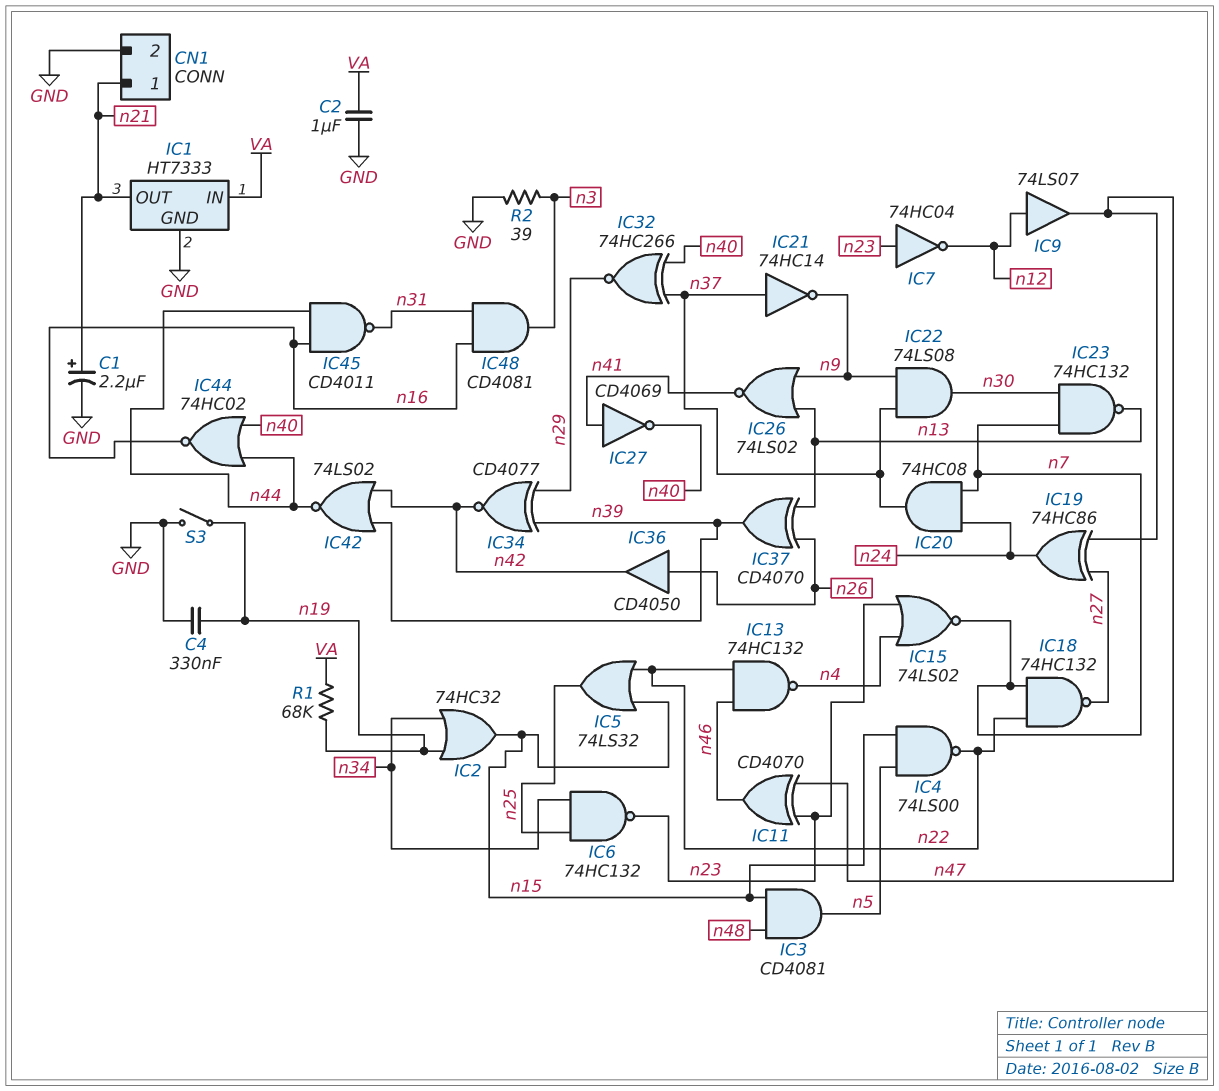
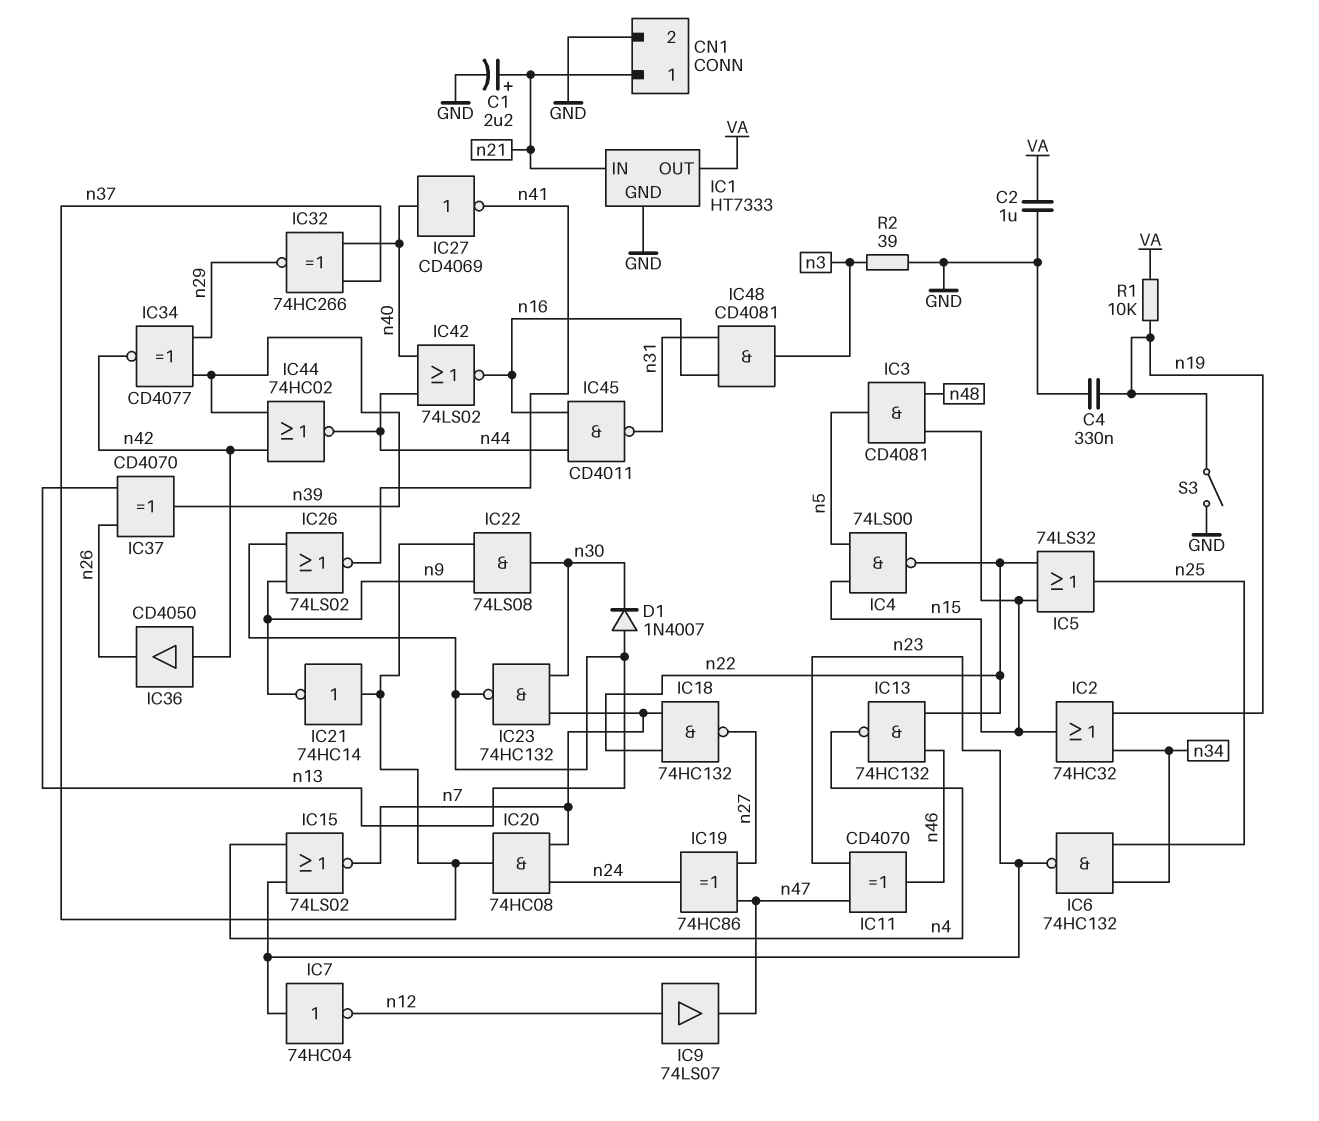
D1: none -> diode 1N4007 (A n13, K n30)
IC1 pin IN: VA -> n21
IC1 pin OUT: n21 -> VA
IC27: NOT CD4069 (in n41, out n40) -> NOT CD4069 (in n40, out n41)
IC36: buffer CD4050 (in n26, out n42) -> buffer CD4050 (in n42, out n26)
IC42: NOR 74LS02 (in n39, in n42, out n44) -> NOR 74LS02 (in n40, in n44, out n16)
IC44: NOR 74HC02 (in n40, in n44, out n16) -> NOR 74HC02 (in n39, in n42, out n44)
R1: 68k (VA, n19) -> 10k (VA, n19)

